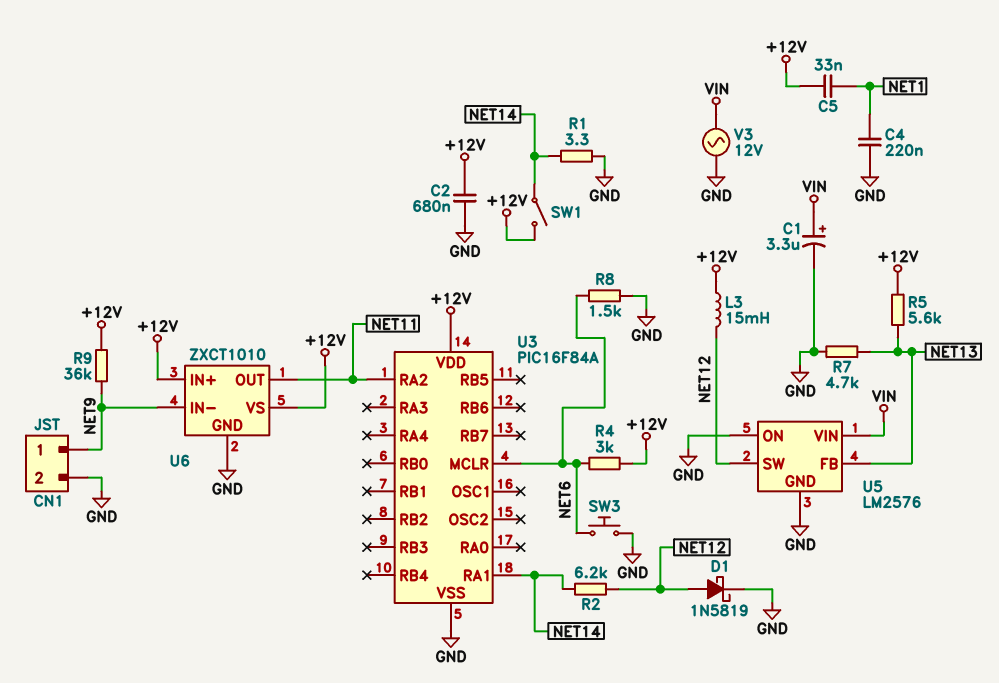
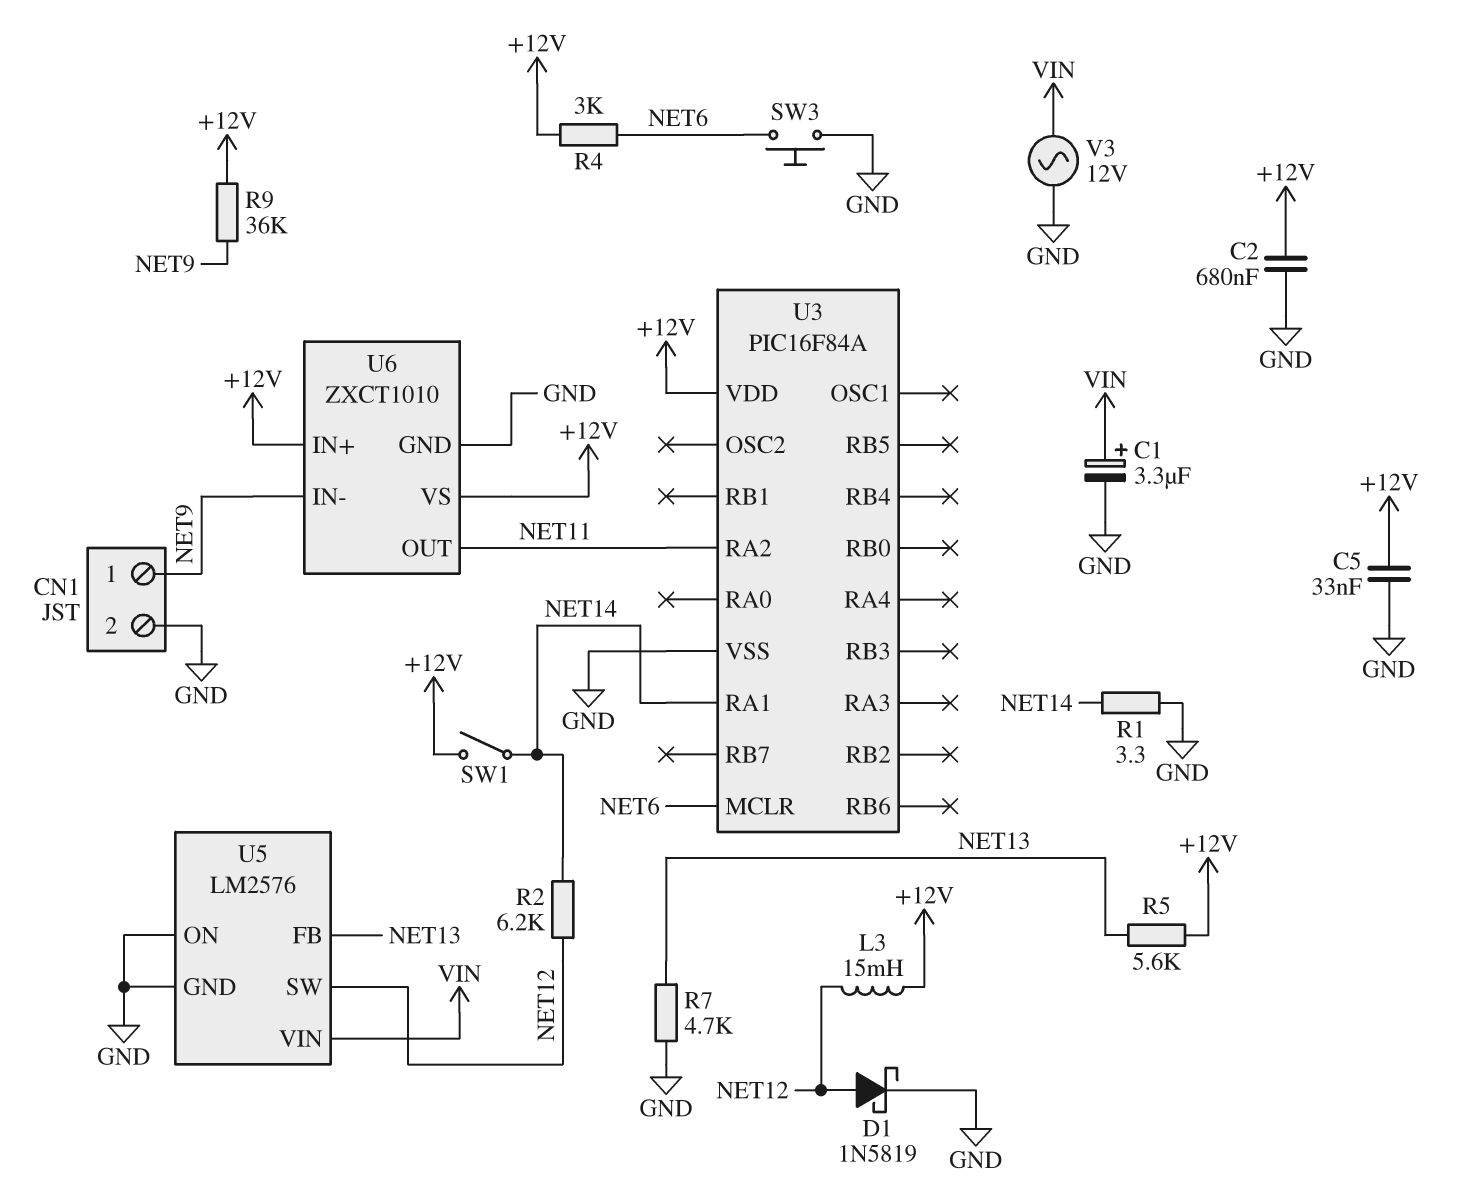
C4: 220nF (GND, NET1) -> none
C5: 33nF (+12V, NET1) -> 33nF (+12V, GND)
R8: 1.5k (GND, NET6) -> none

